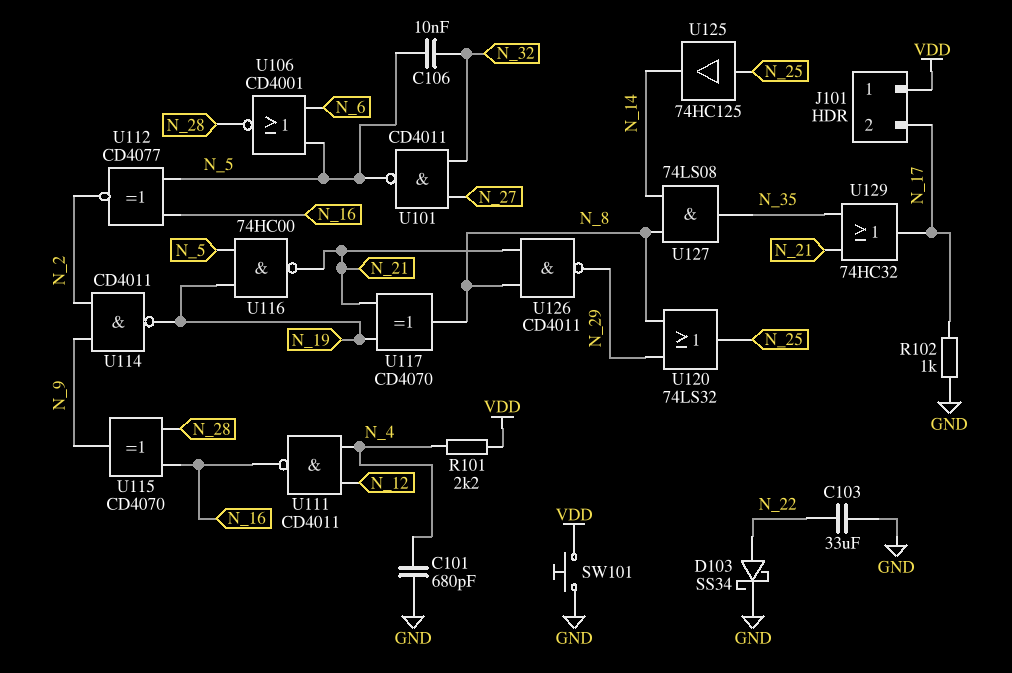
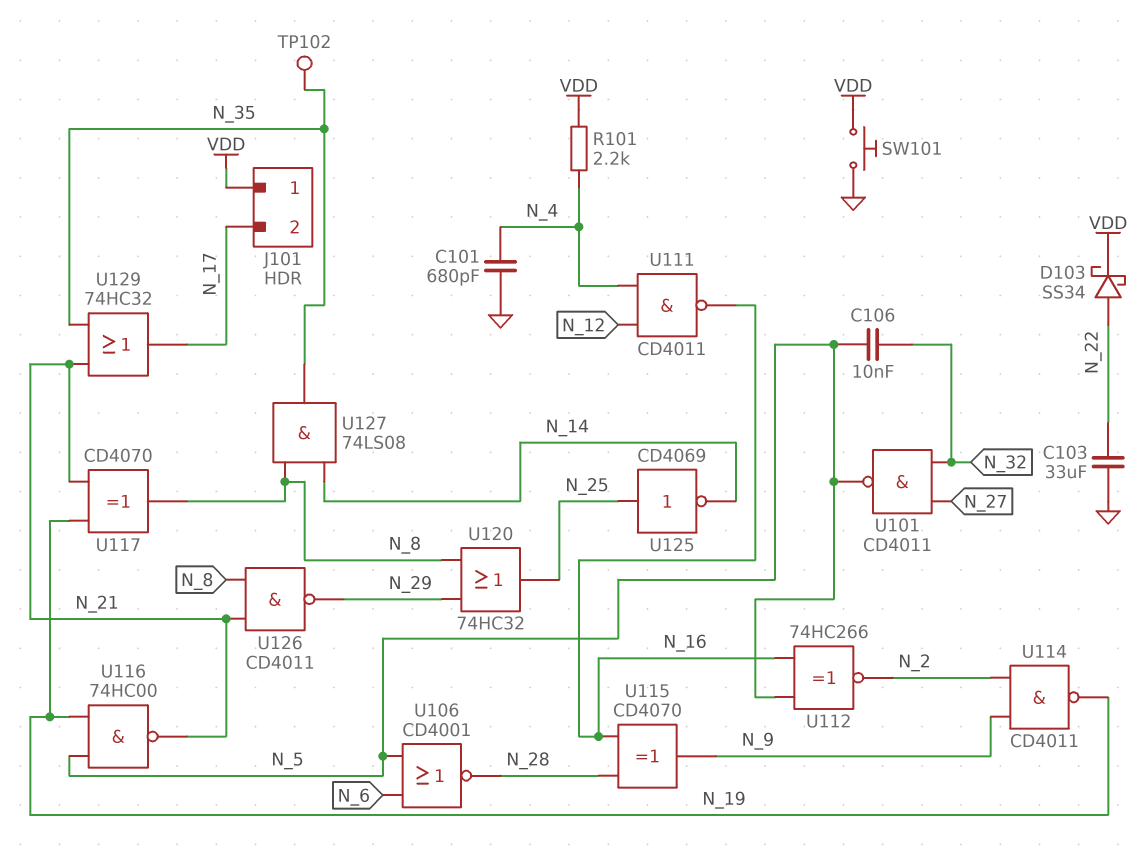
D103: schottky SS34 (A N_22, K GND) -> schottky SS34 (A N_22, K VDD)
R102: 1k (GND, N_17) -> none
TP102: none -> test point (N_35)
U112: XNOR CD4077 (in N_5, in N_16, out N_2) -> XNOR 74HC266 (in N_5, in N_16, out N_2)
U120: OR 74LS32 (in N_8, in N_29, out N_25) -> OR 74HC32 (in N_8, in N_29, out N_25)
U125: buffer 74HC125 (in N_25, out N_14) -> NOT CD4069 (in N_25, out N_14)

